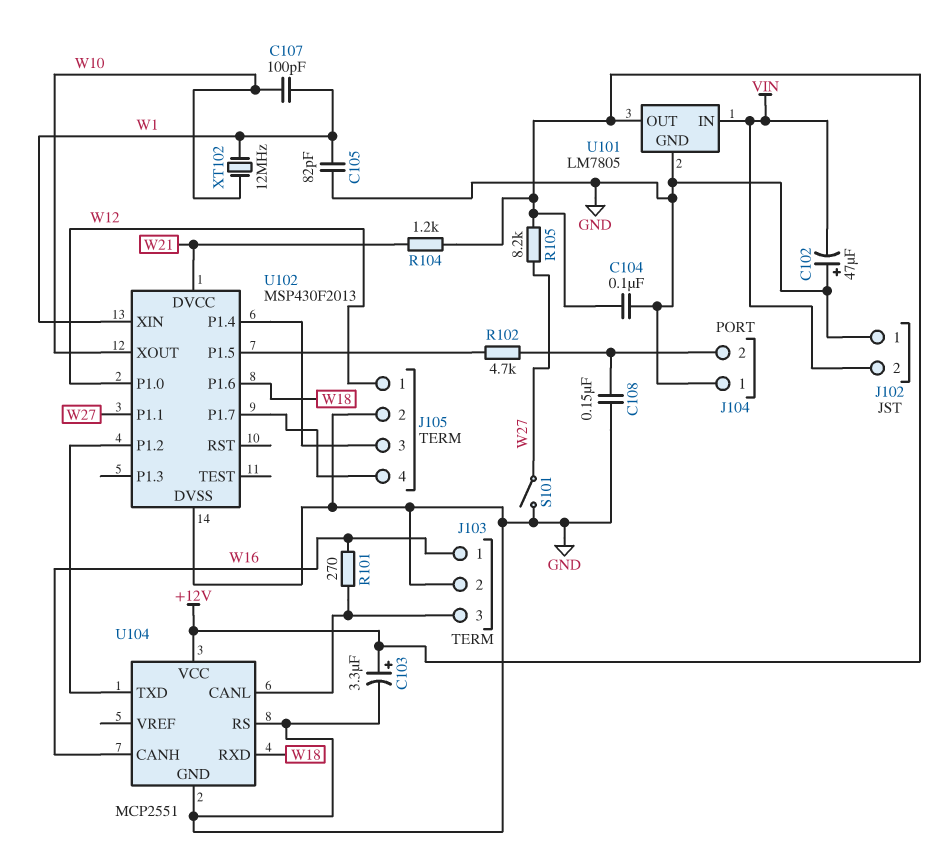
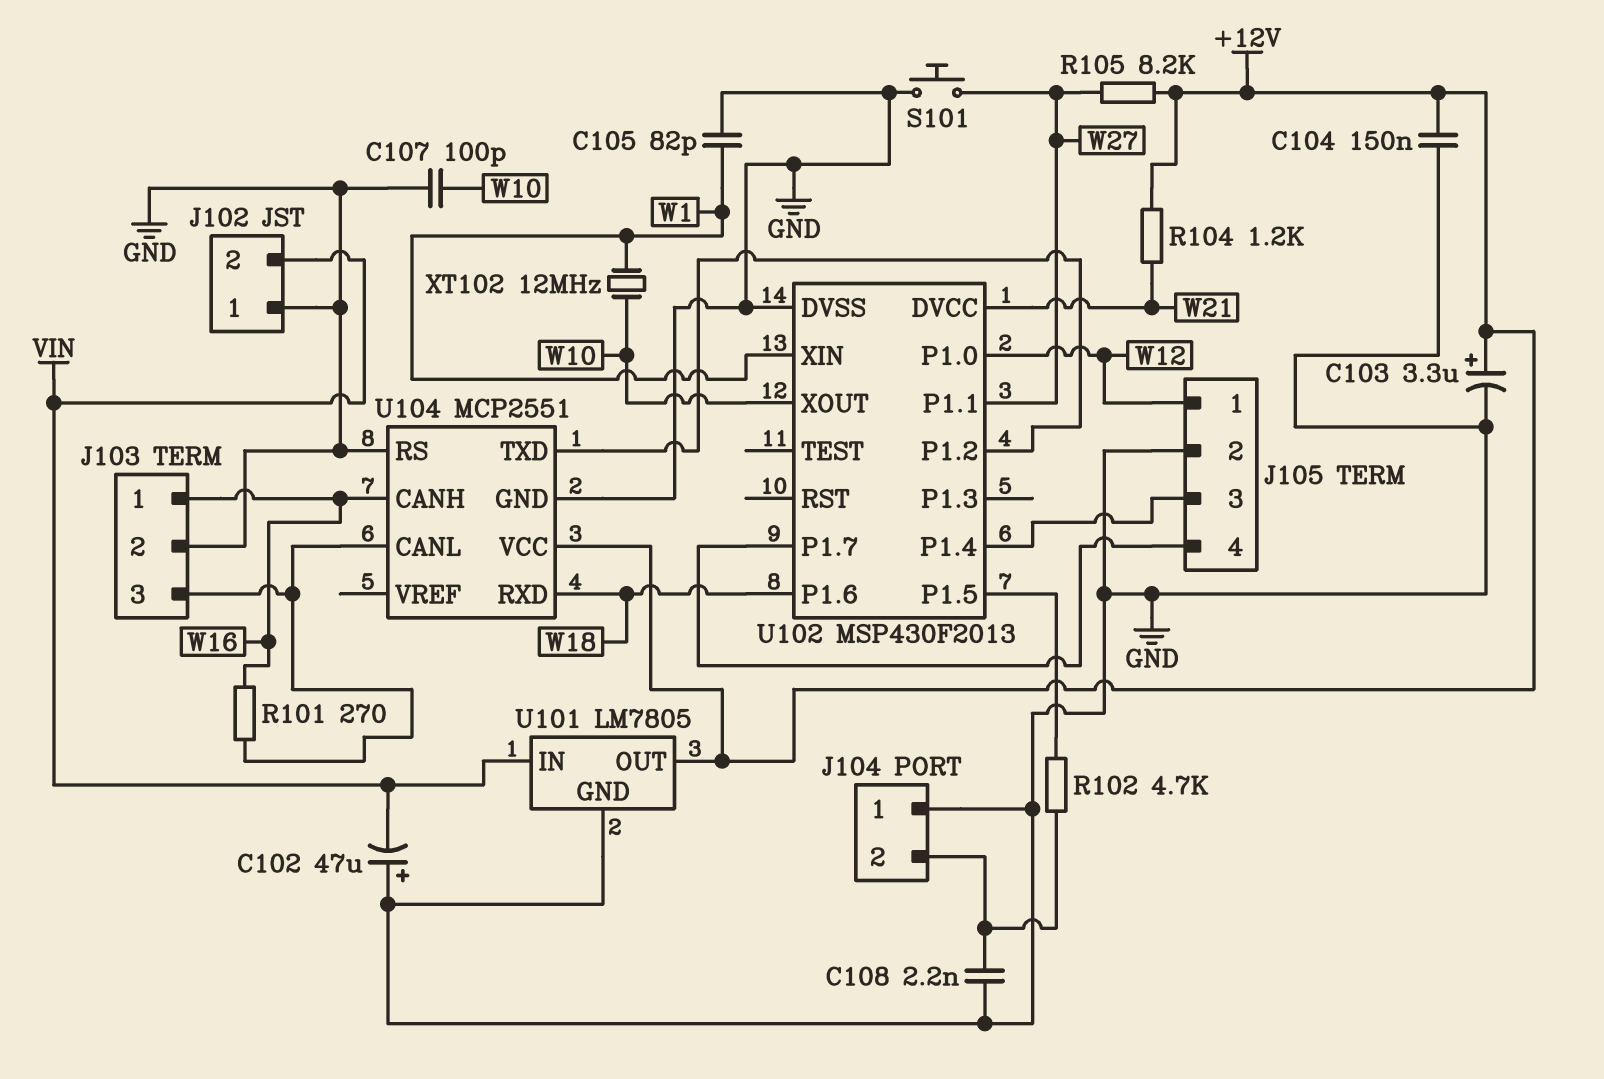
C104: 100nF (+12V, GND) -> 150nF (+12V, GND)
C107: 100pF (W1, W10) -> 100pF (GND, W10)
C108: 150nF (GND, J104/2) -> 2.2nF (GND, J104/2)
S101: switch (GND, W27) -> button (GND, W27)

